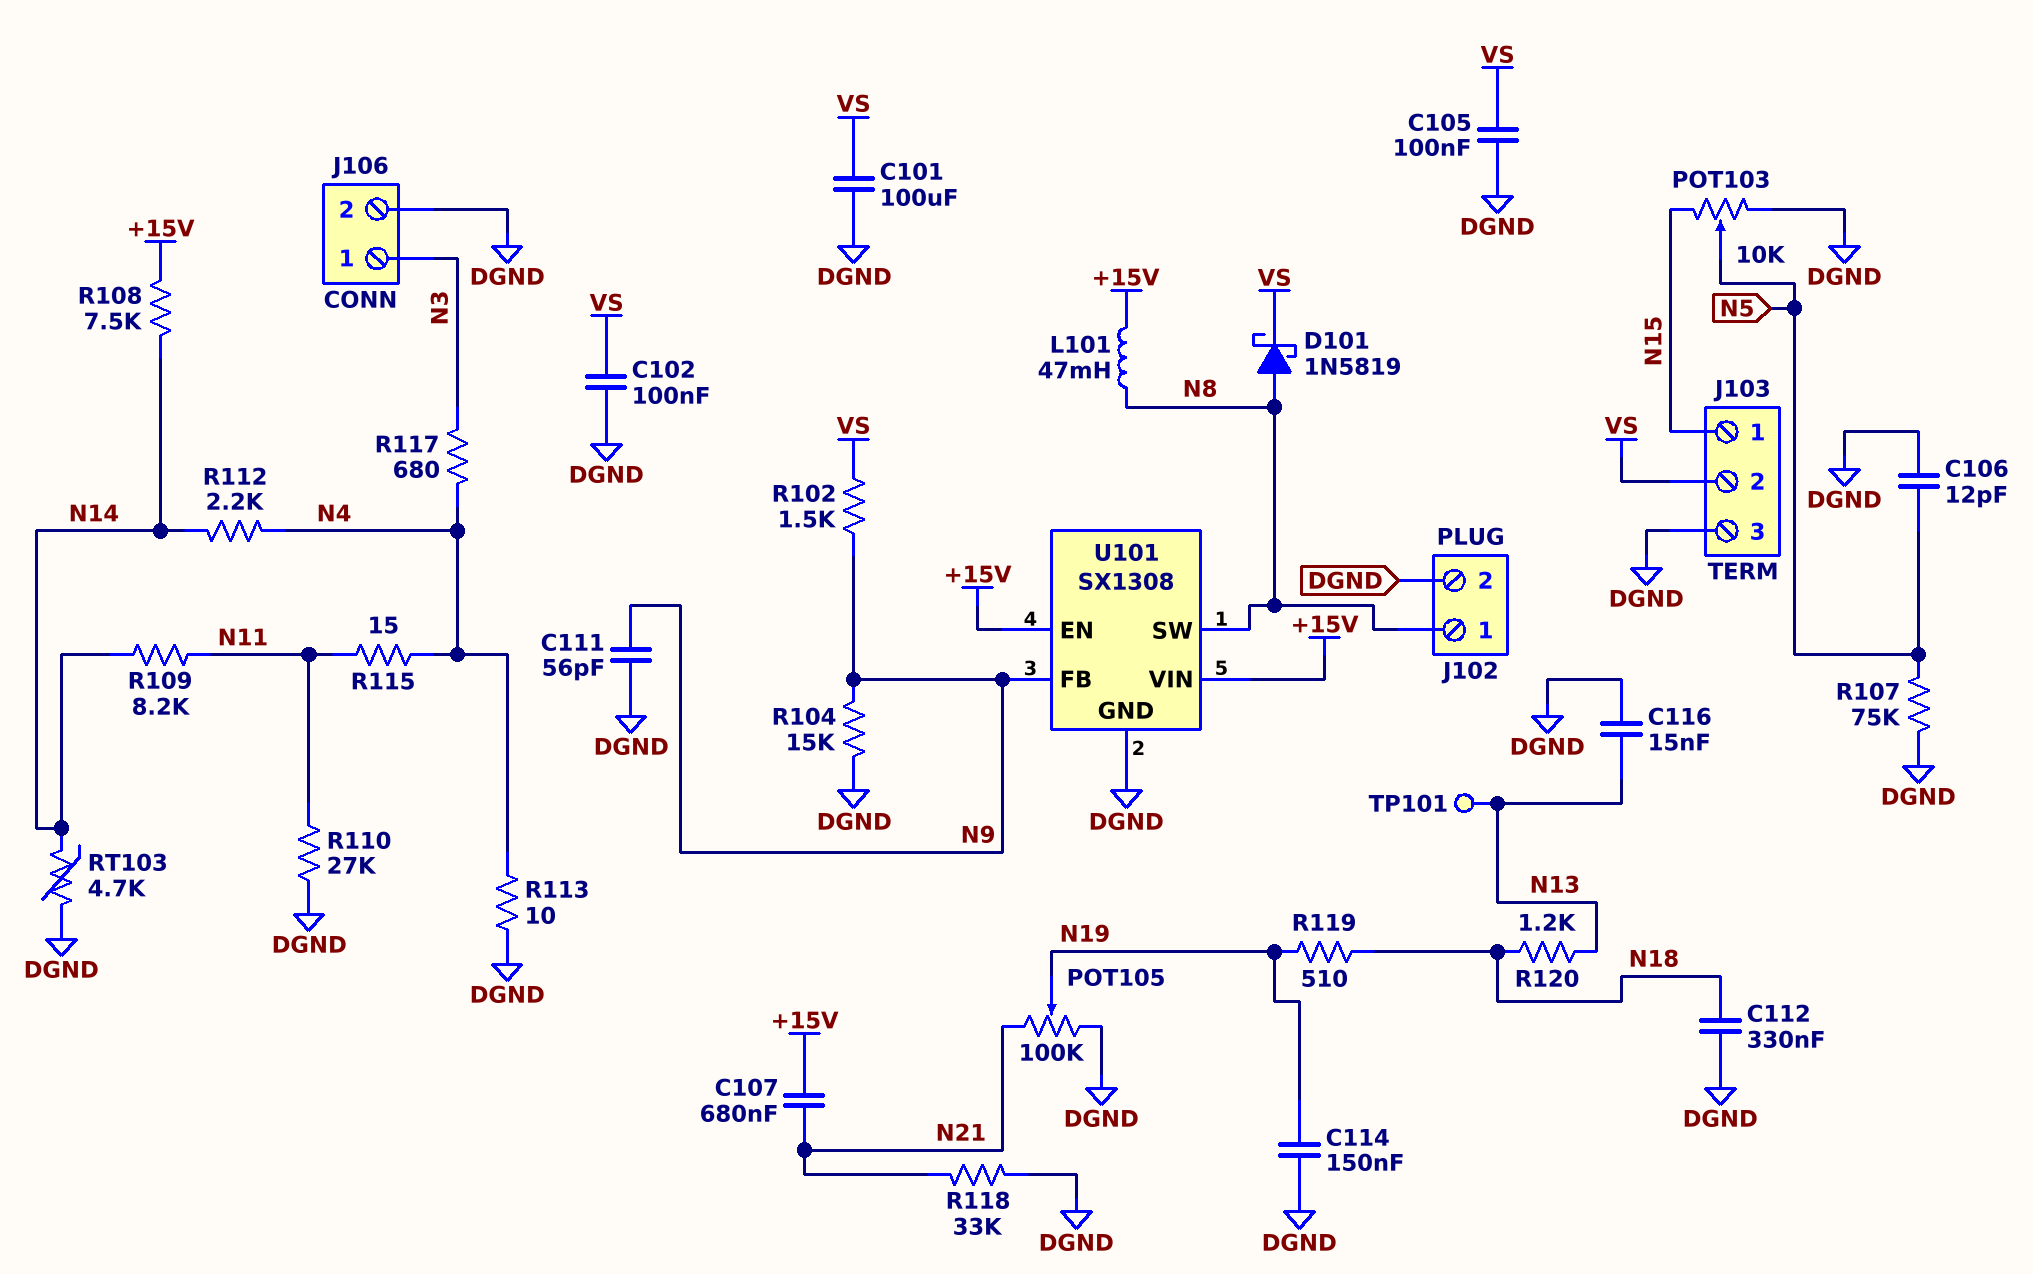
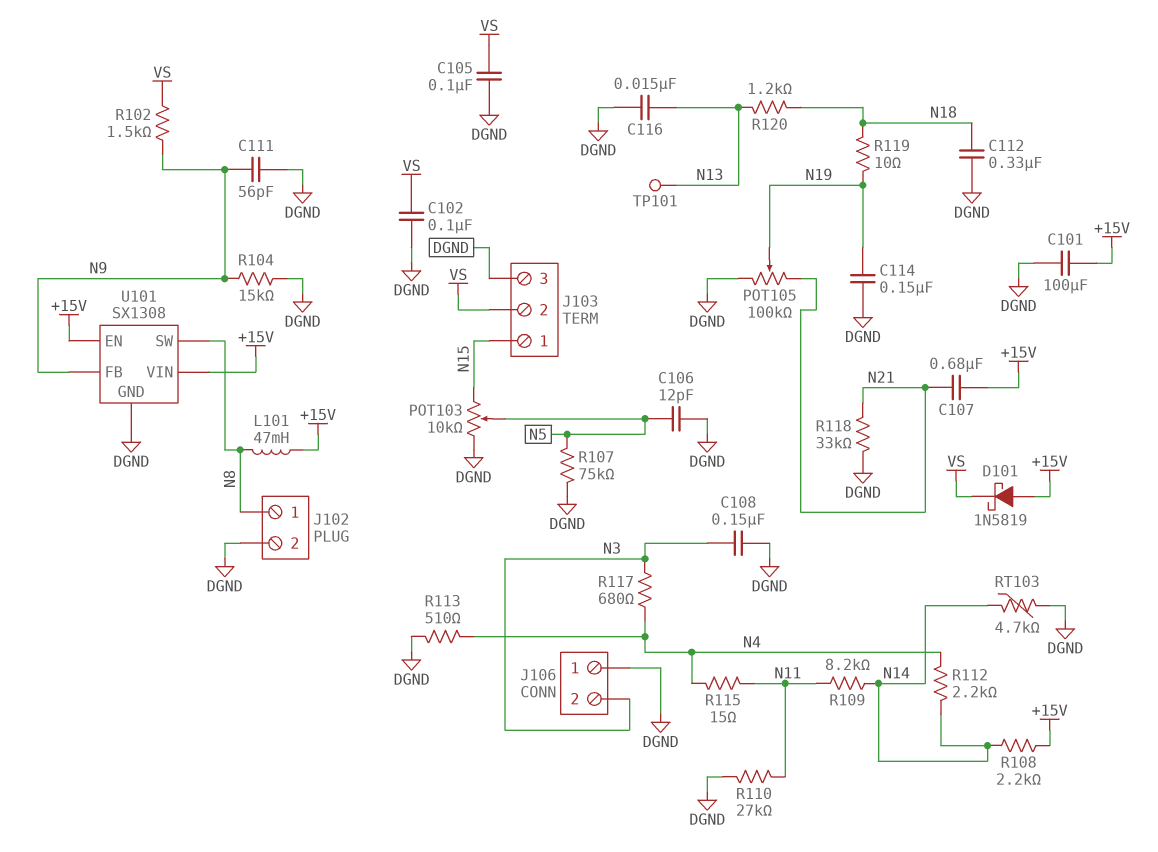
C101: 100uF (DGND, VS) -> 100uF (+15V, DGND)
C108: none -> 150nF (DGND, N3)
D101: schottky 1N5819 (A N8, K VS) -> schottky 1N5819 (A +15V, K VS)
J106 pin 1: N3 -> DGND
J106 pin 2: DGND -> N3
R108: 7.5k (+15V, N14) -> 2.2k (+15V, N14)
R113: 10 (DGND, N4) -> 510 (DGND, N4)
R119: 510 (N18, N19) -> 10 (N18, N19)

